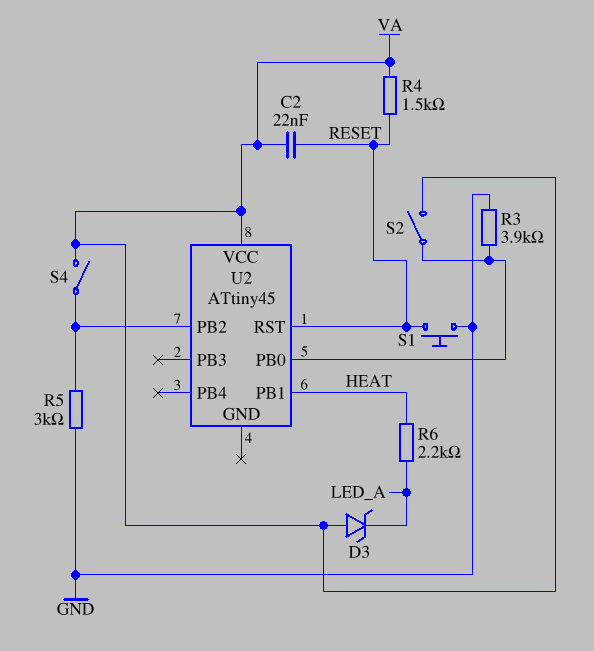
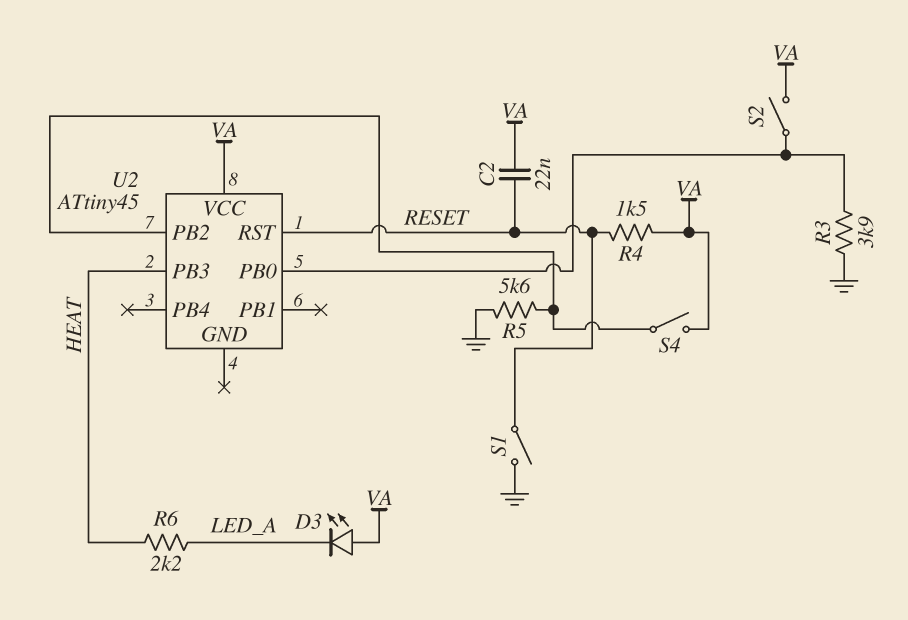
D3: zener (A VA, K LED_A) -> LED (A VA, K LED_A)
R5: 3k (GND, U2/PB2) -> 5.6k (GND, U2/PB2)
S1: button (GND, RESET) -> switch (GND, RESET)
U2 pin PB1: HEAT -> none
U2 pin PB3: none -> HEAT

